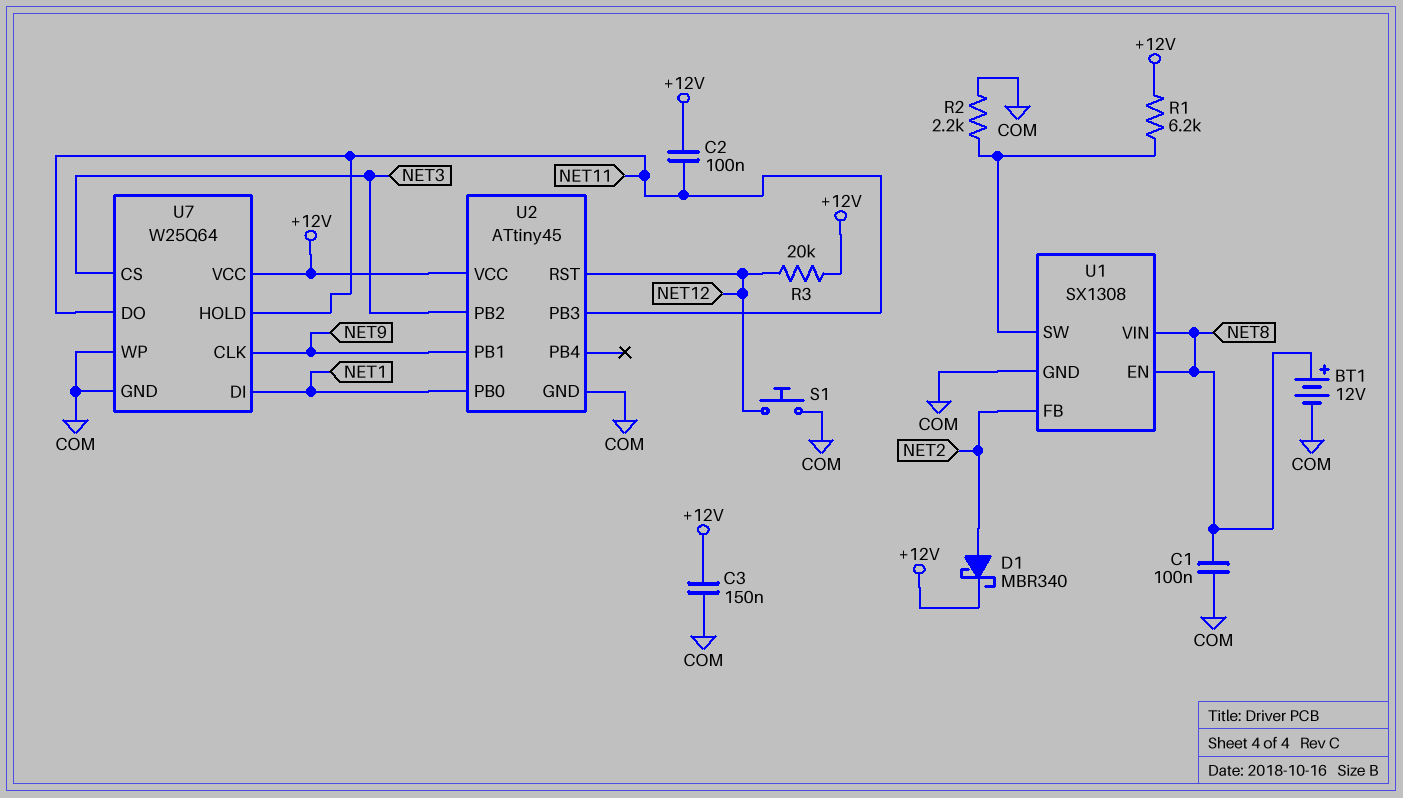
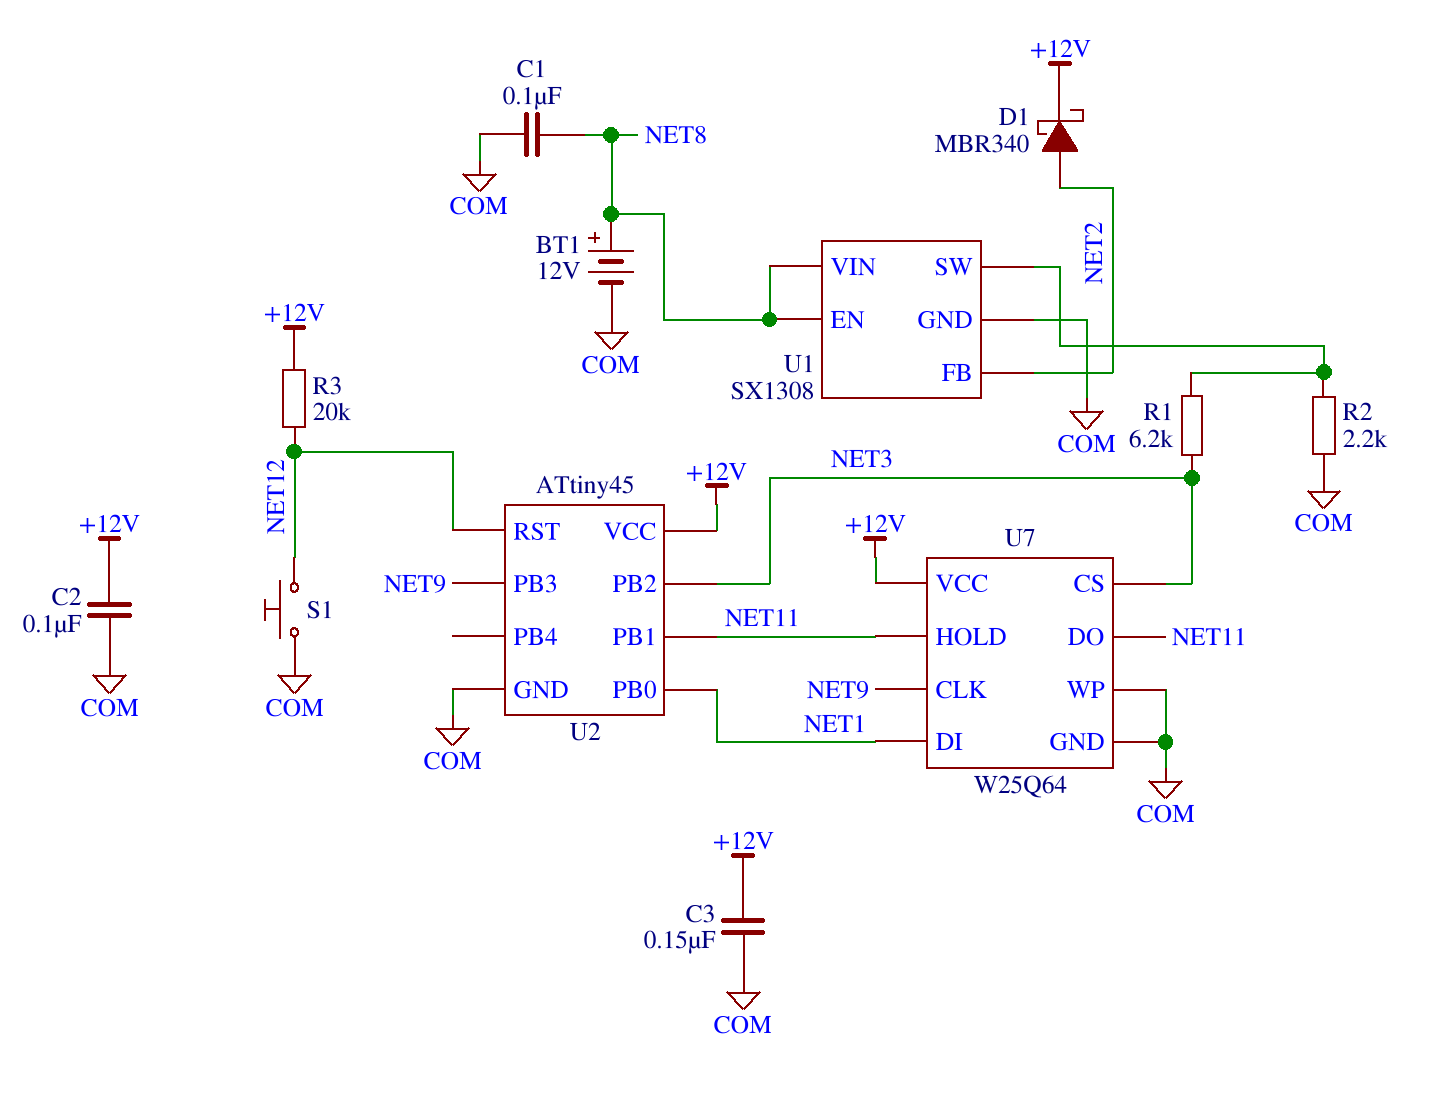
C2: 100nF (+12V, NET11) -> 100nF (+12V, COM)
R1: 6.2k (+12V, U1/SW) -> 6.2k (NET3, U1/SW)
U2 pin PB1: NET9 -> NET11
U2 pin PB3: NET11 -> NET9

